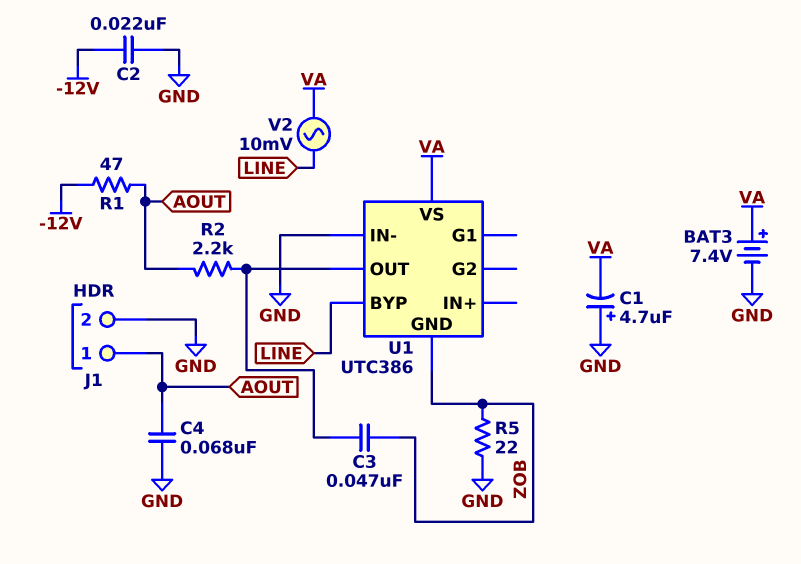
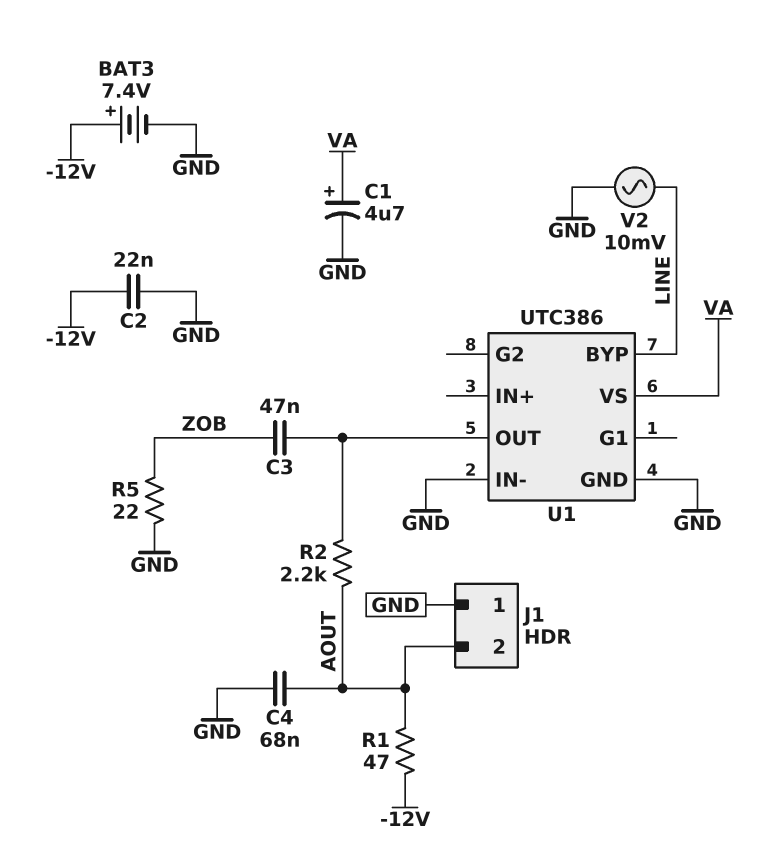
BAT3: 7.4V (plus VA, minus GND) -> 7.4V (plus -12V, minus GND)
C1: 4.7uF (plus GND, minus VA) -> 4.7uF (plus VA, minus GND)
J1 pin 1: AOUT -> GND
J1 pin 2: GND -> AOUT
U1 pin GND: ZOB -> GND
V2: AC 10mV (LINE, VA) -> AC 10mV (GND, LINE)

